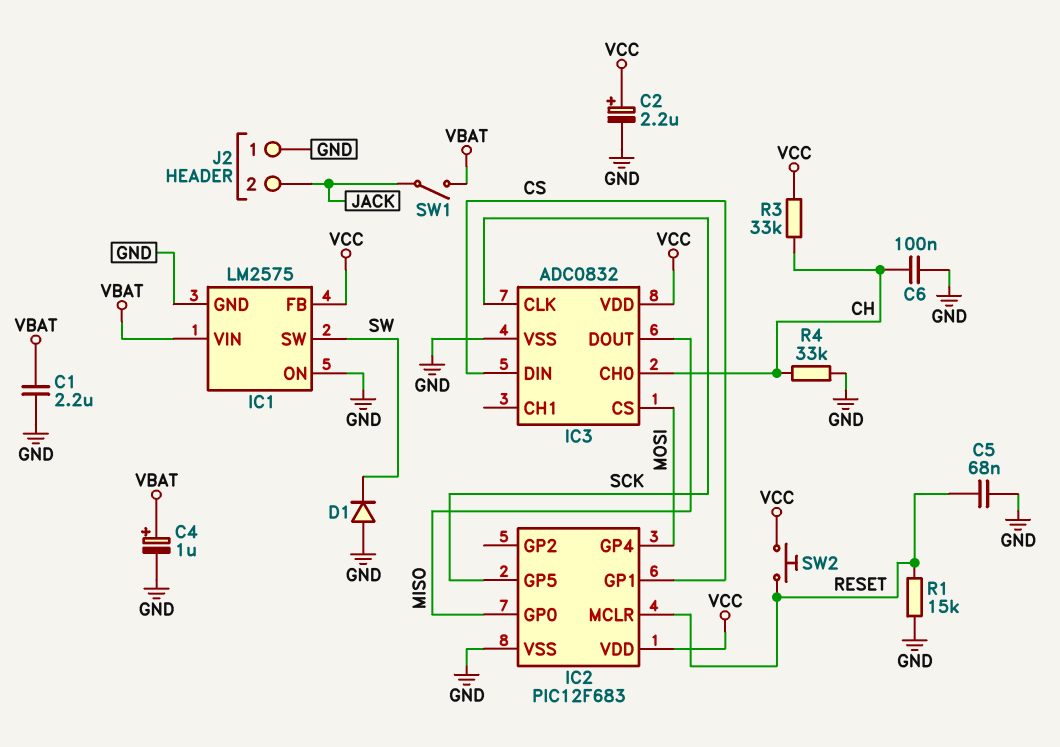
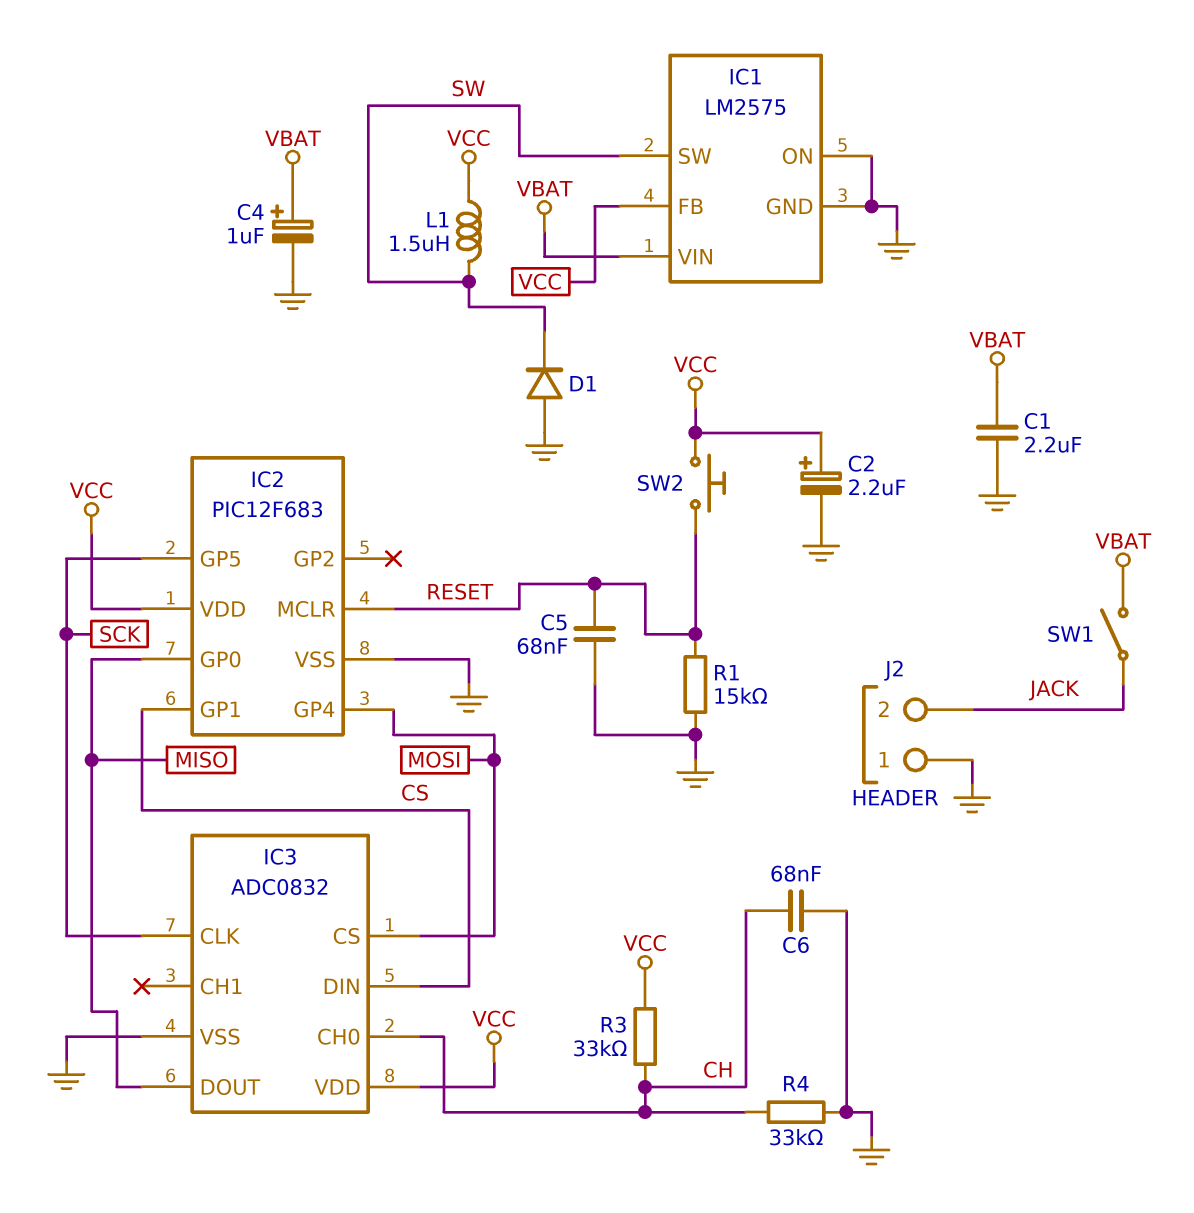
C6: 100nF (CH, GND) -> 68nF (CH, GND)
L1: none -> 1.5uH (SW, VCC)

